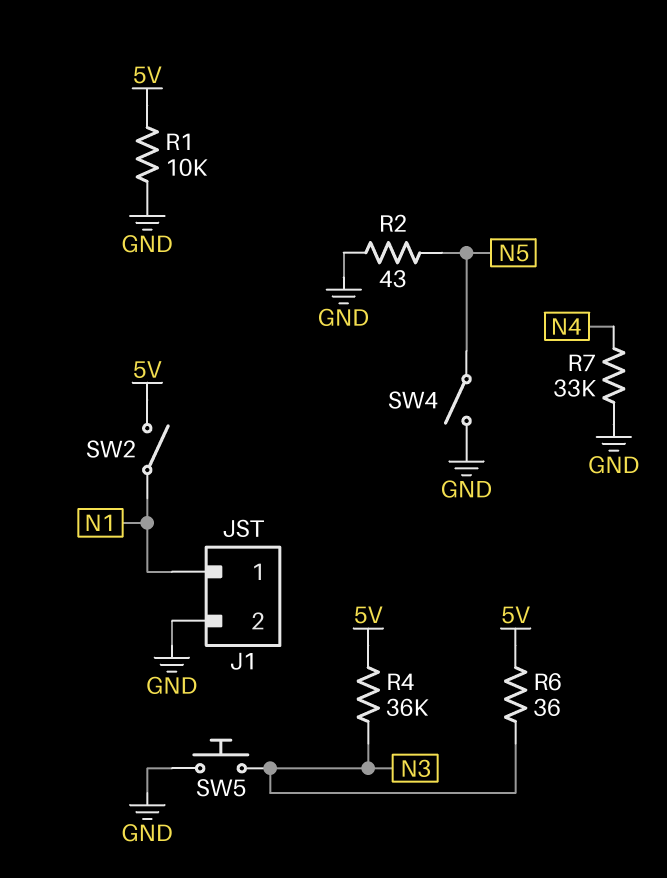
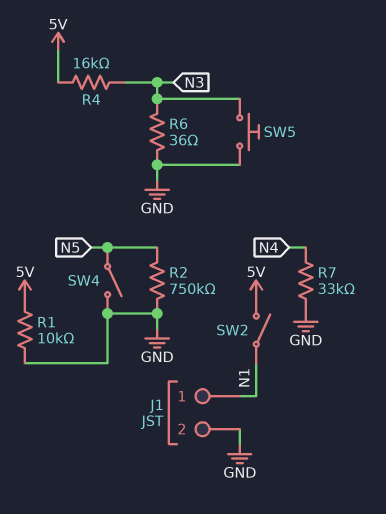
R2: 43 (GND, N5) -> 750k (GND, N5)
R4: 36k (5V, N3) -> 16k (5V, N3)
R6: 36 (5V, N3) -> 36 (GND, N3)

